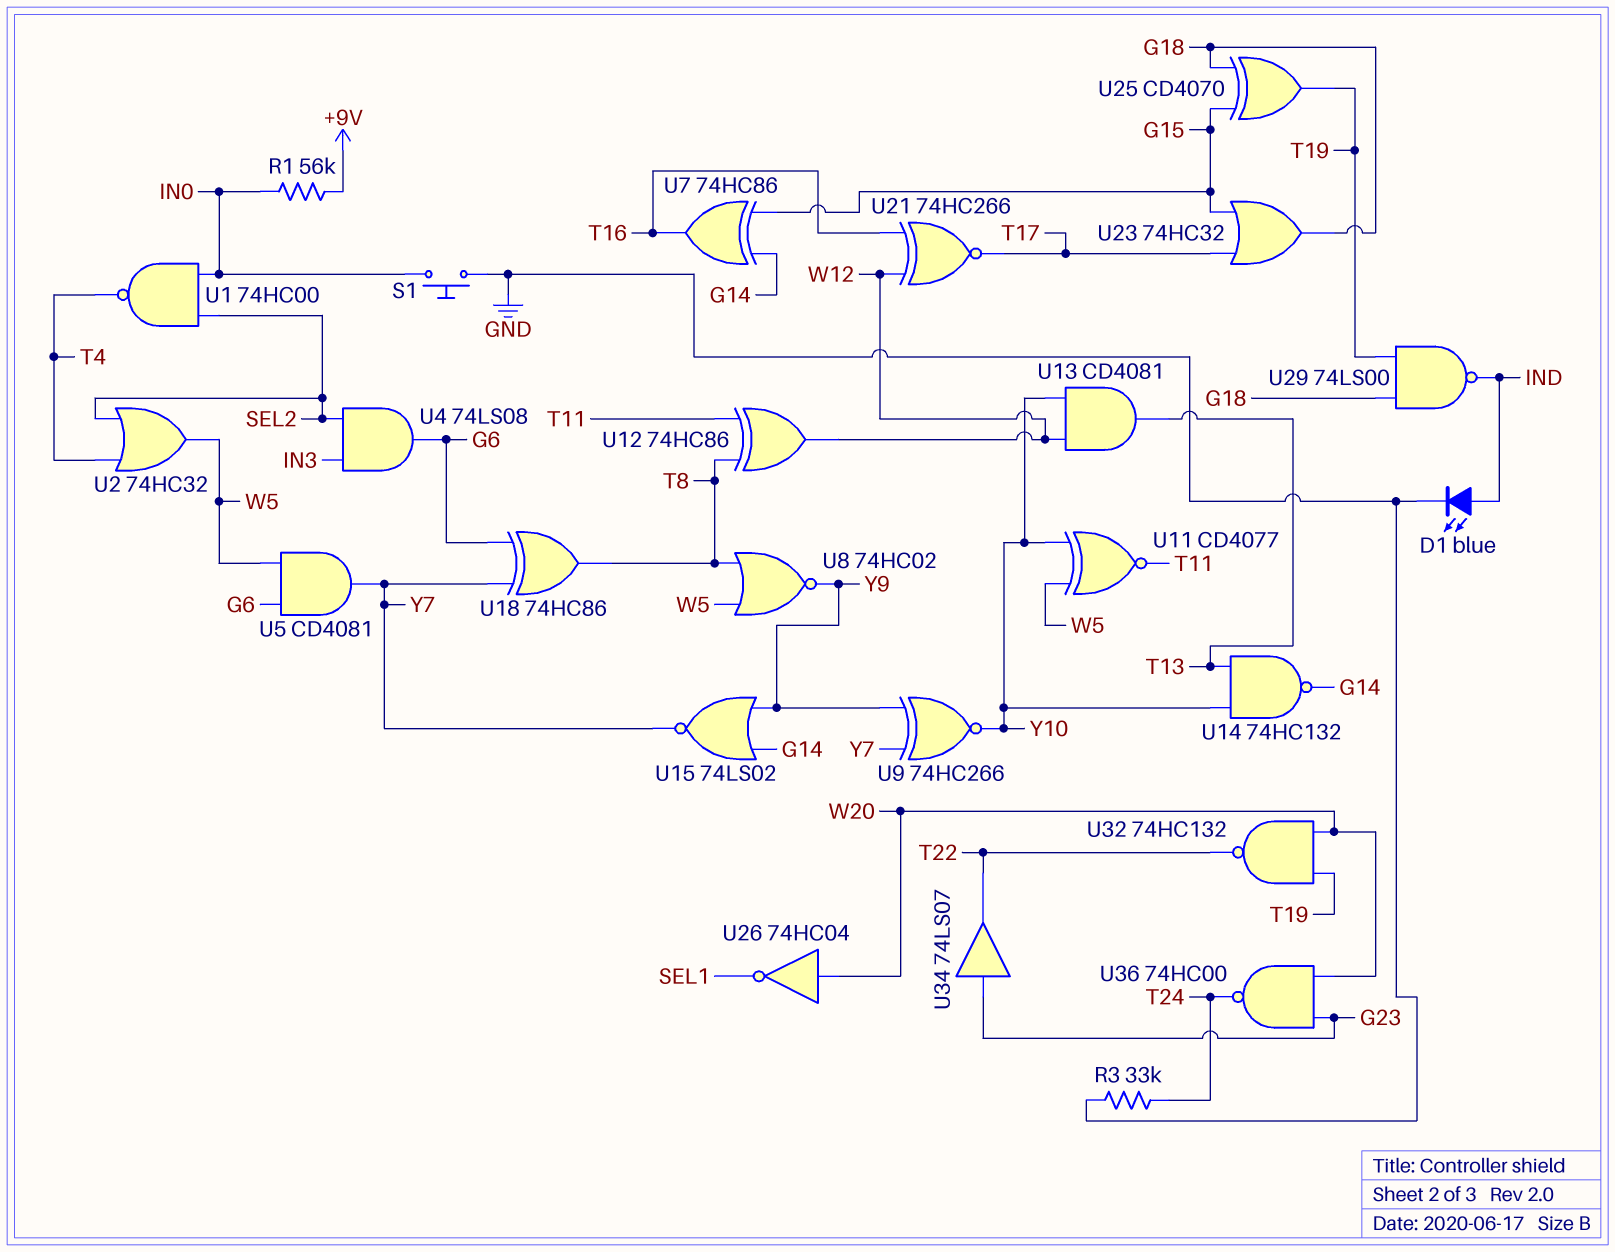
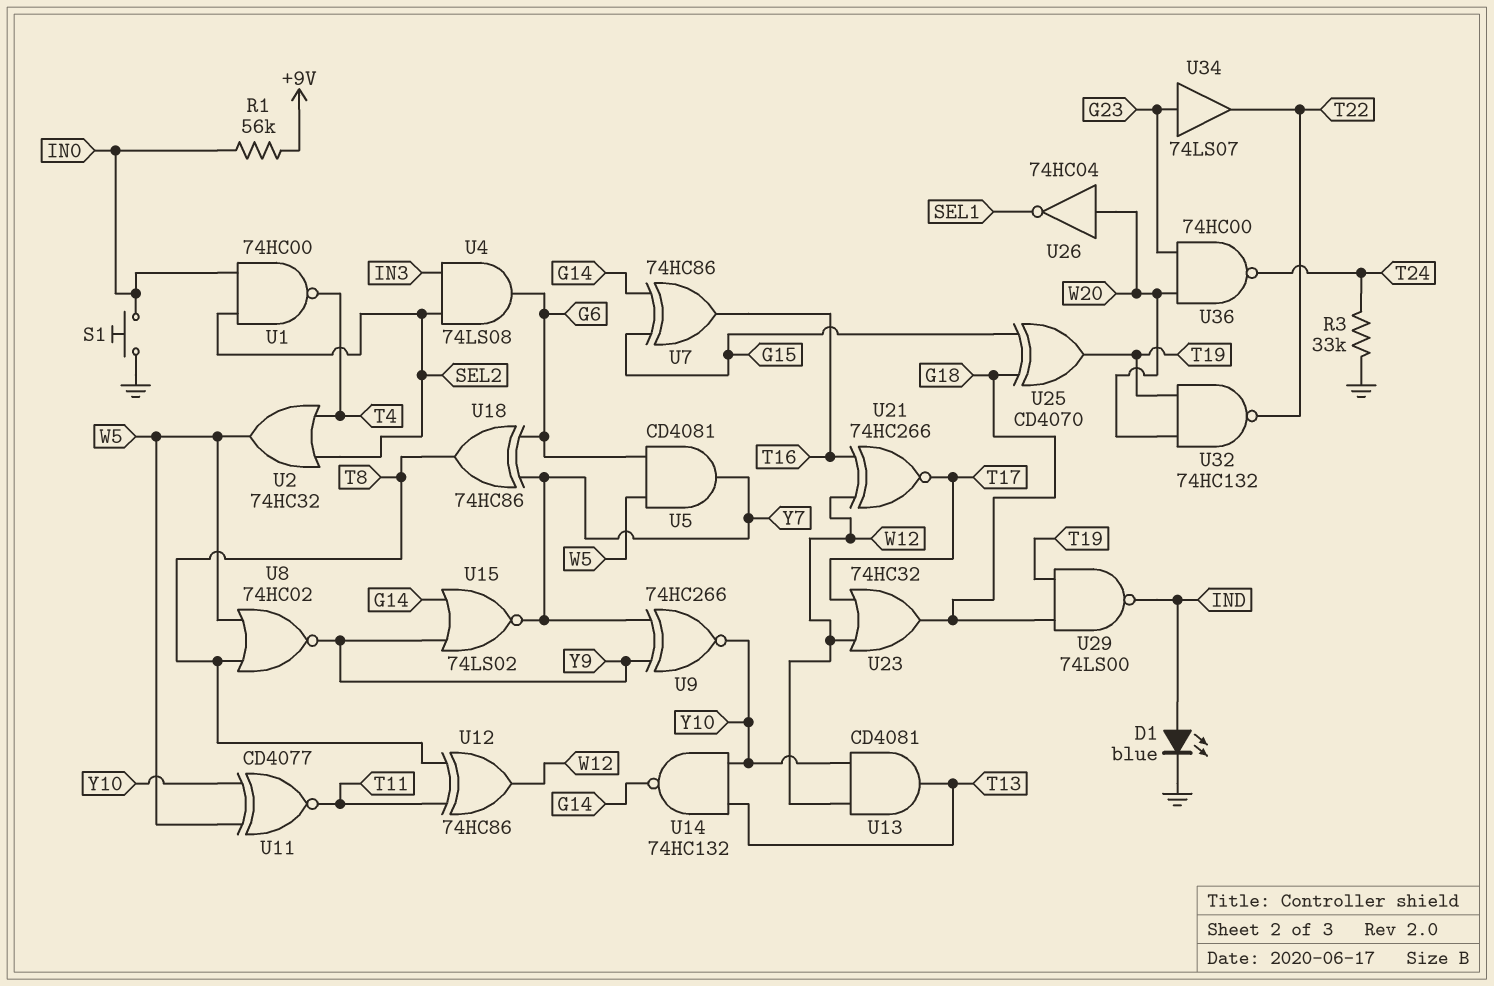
U23: OR 74HC32 (in G15, in T17, out G18) -> OR 74HC32 (in T17, in W12, out G18)

